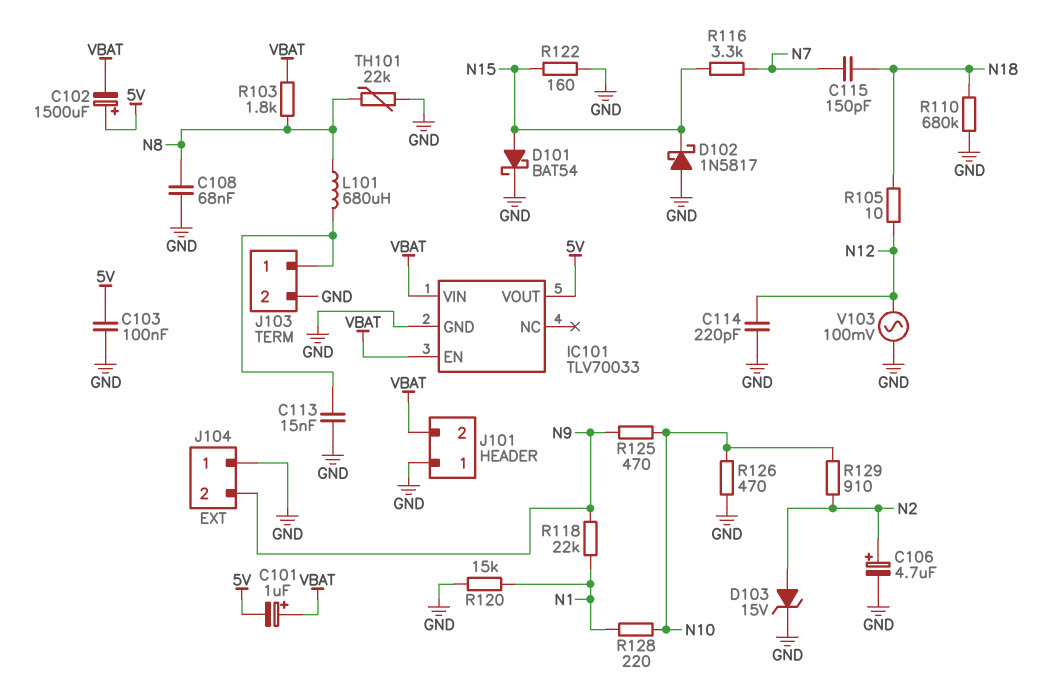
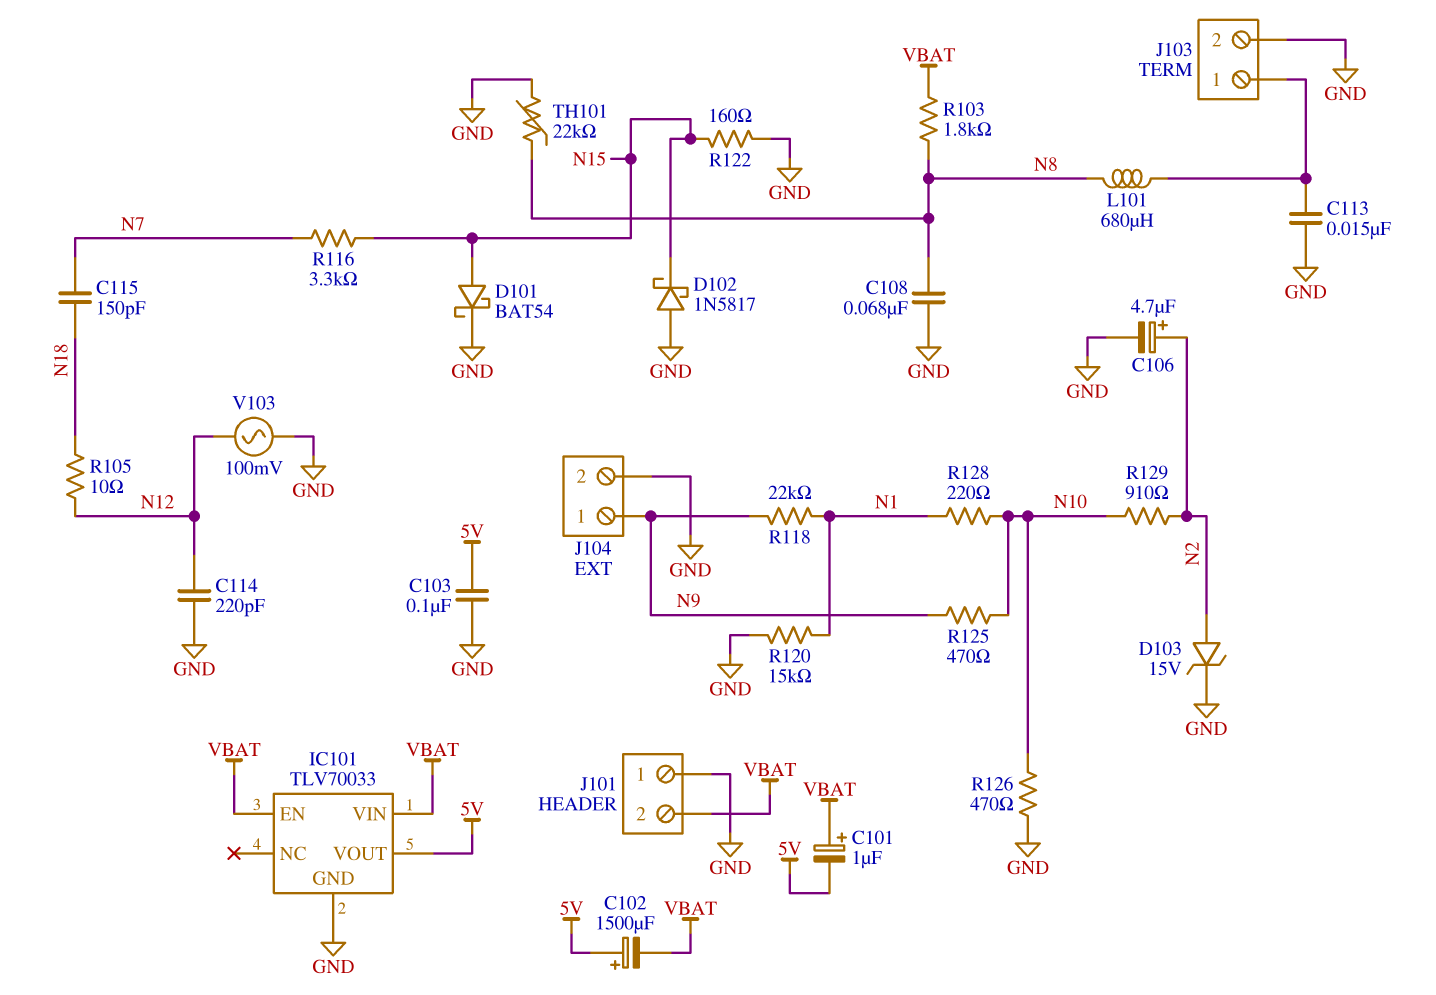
J104 pin 1: GND -> N9
J104 pin 2: N9 -> GND
R110: 680k (GND, N18) -> none

